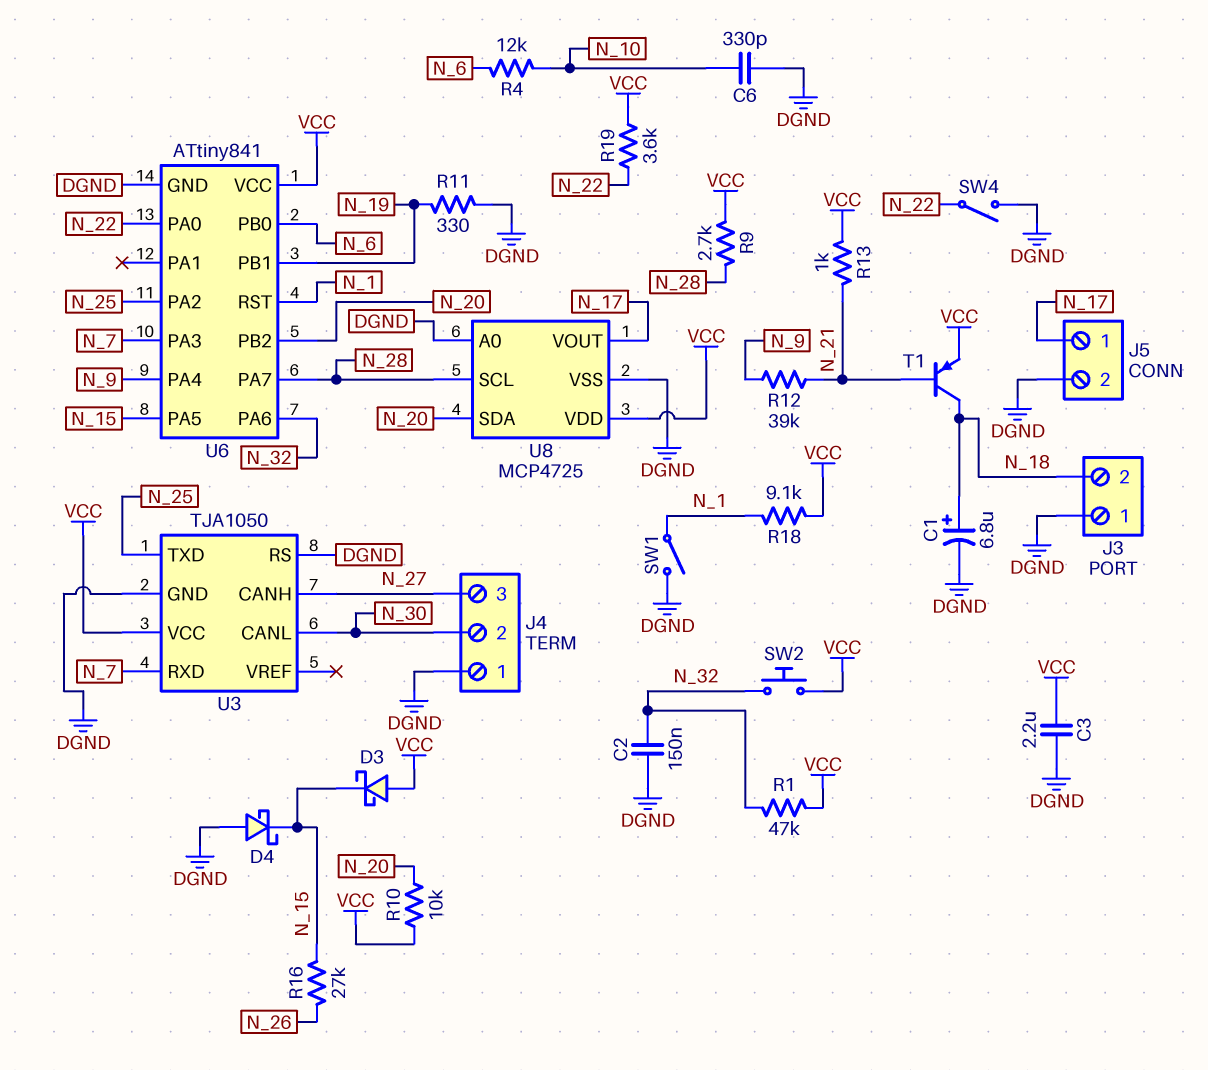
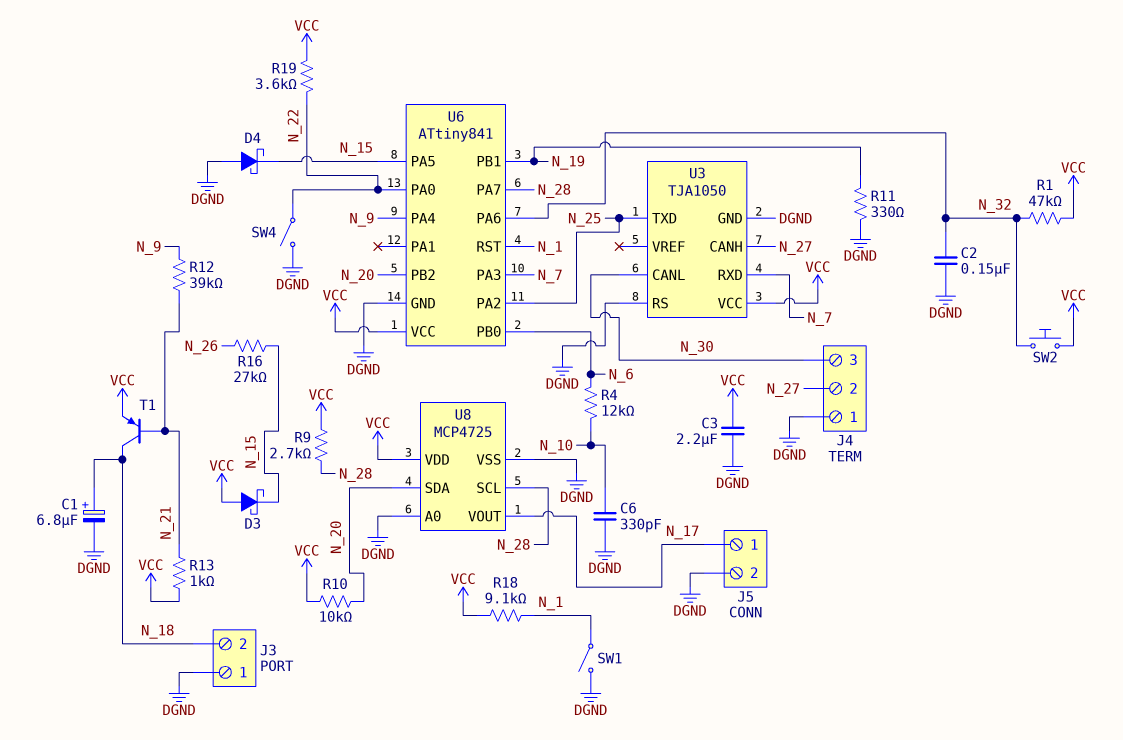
J4 pin 2: N_30 -> N_27
J4 pin 3: N_27 -> N_30

